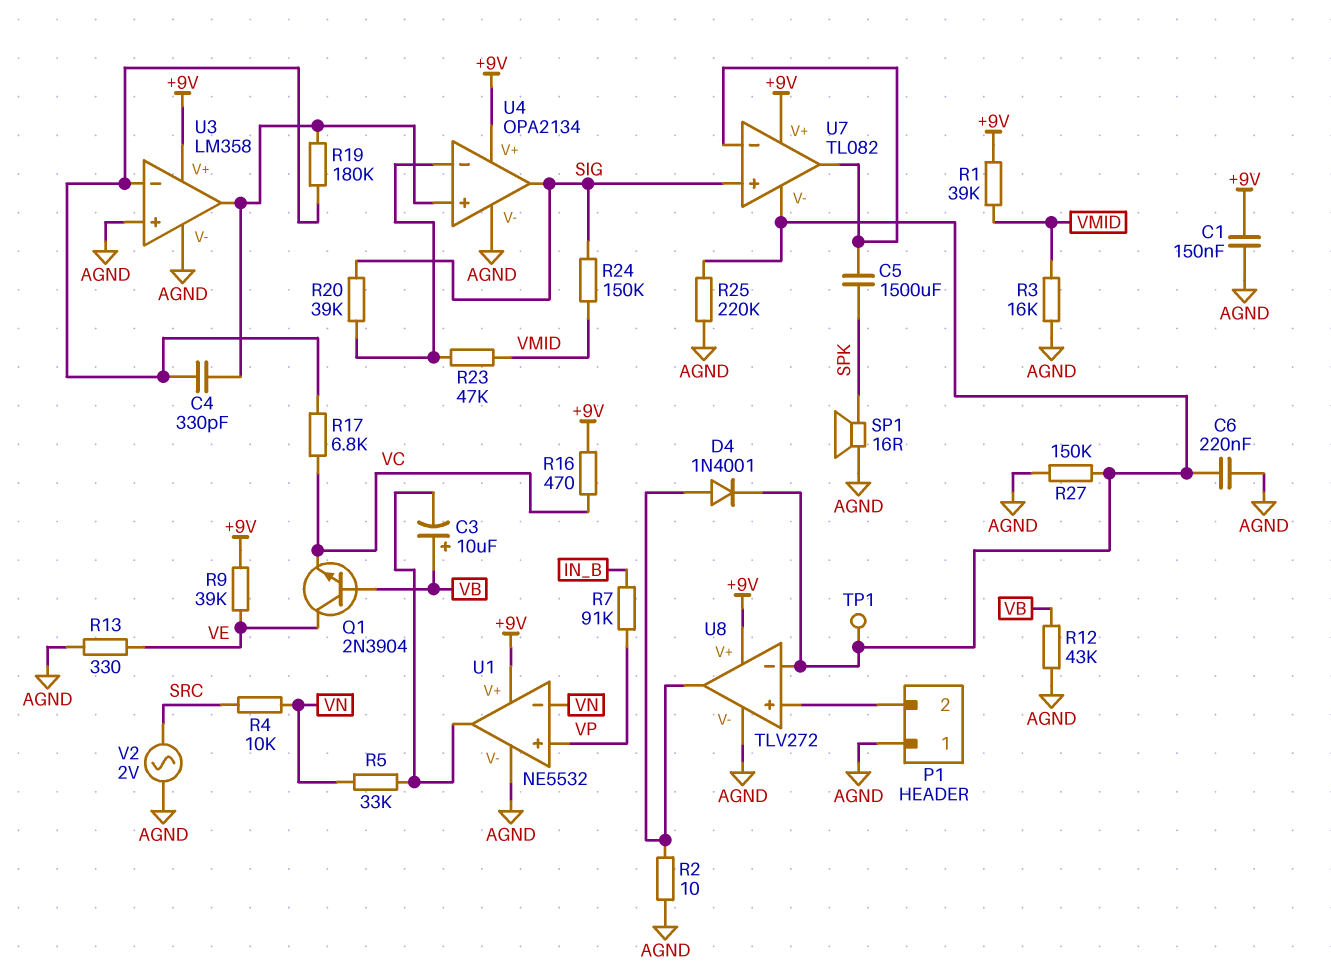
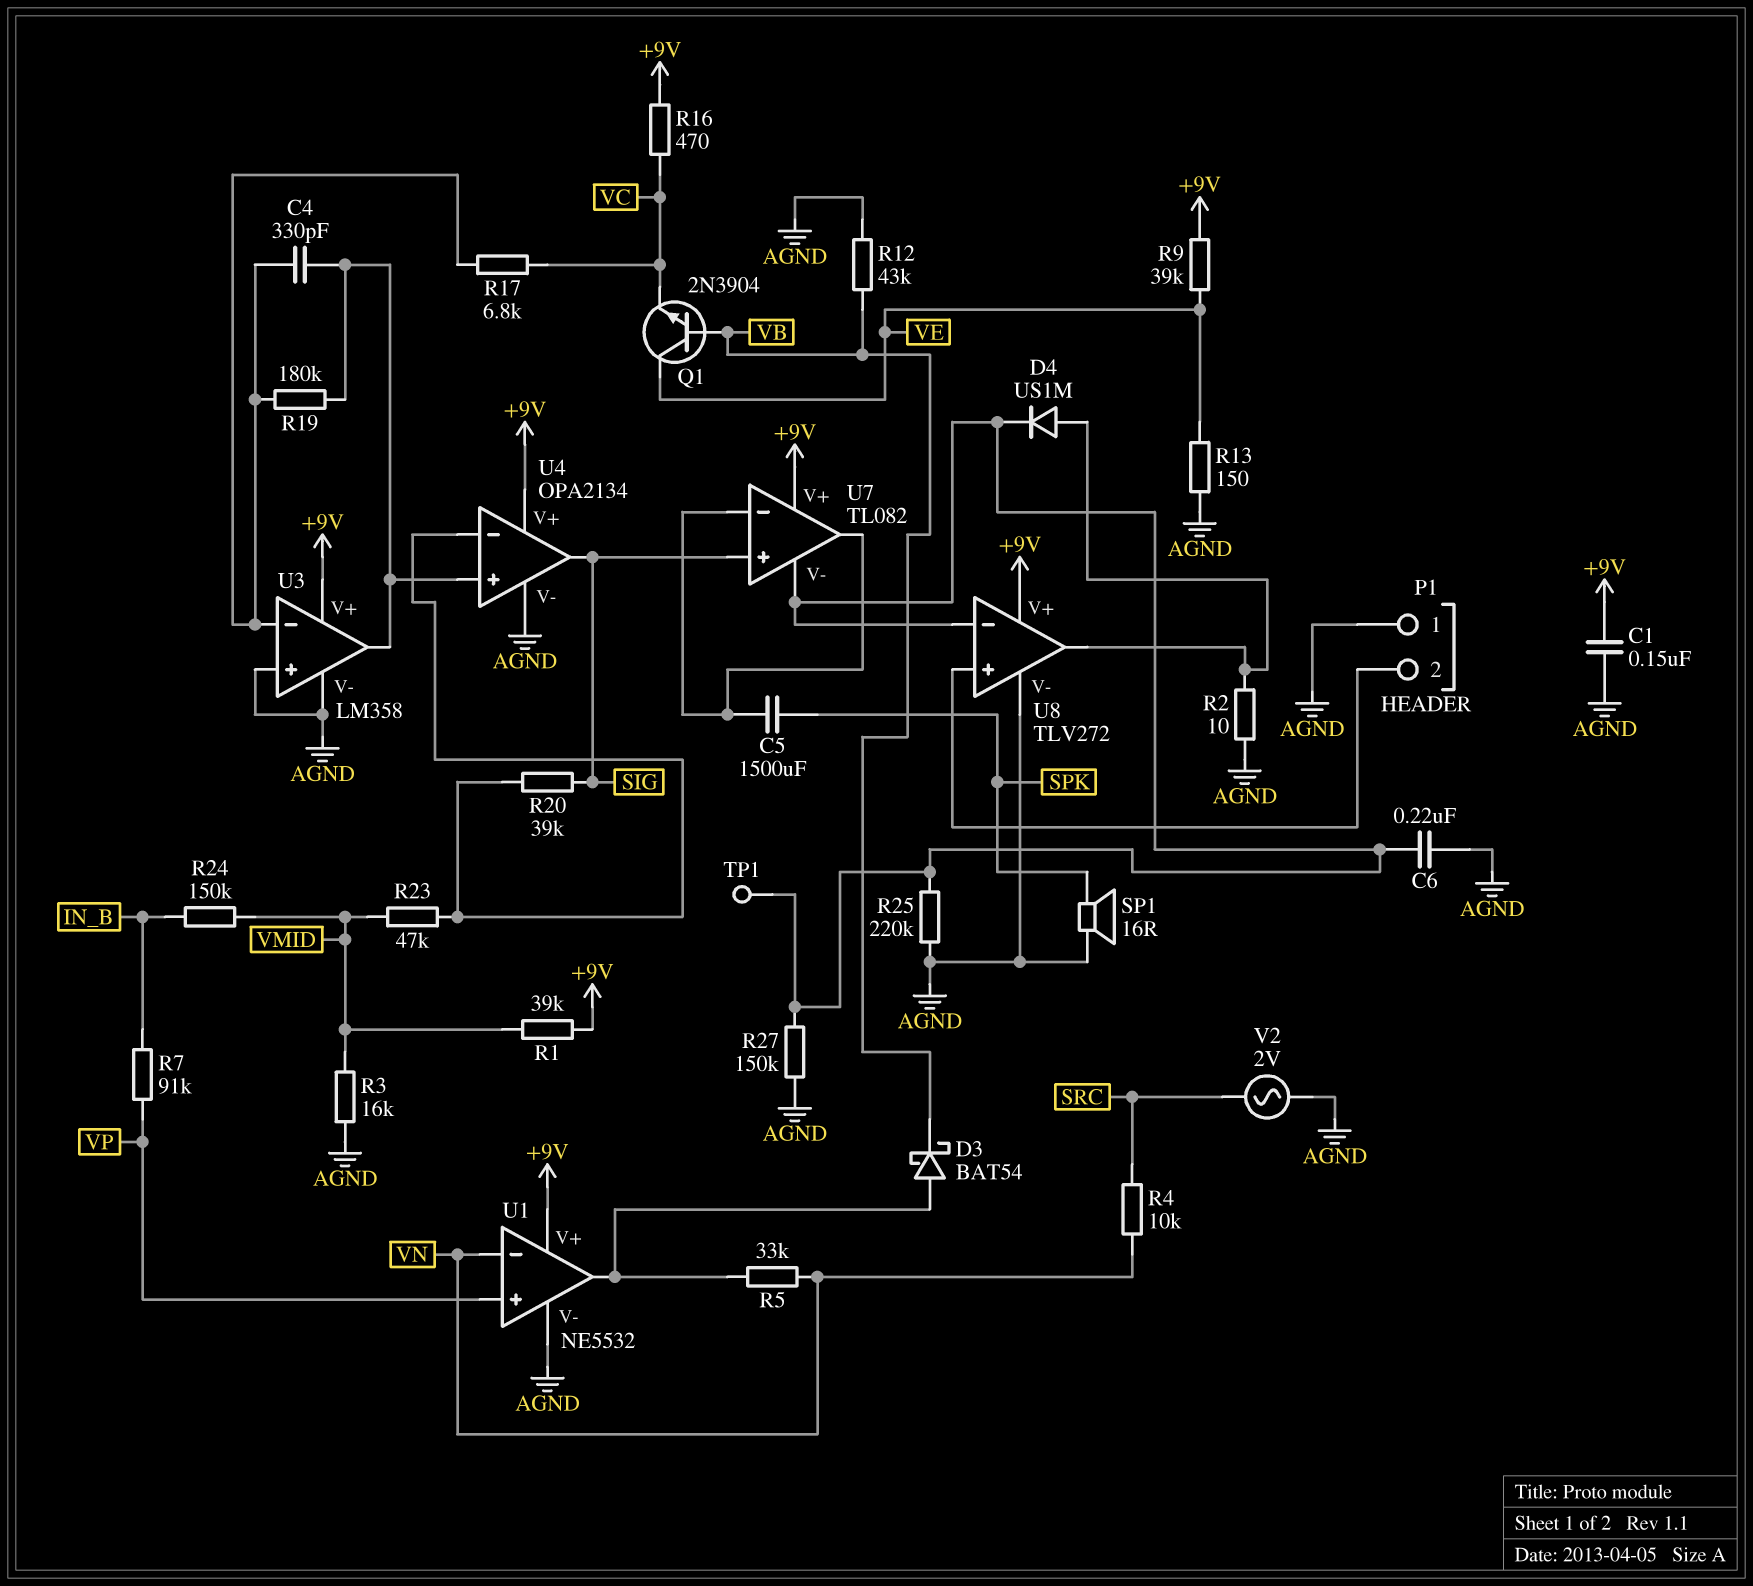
C3: 10uF (plus VB, minus U1/out) -> none
D3: none -> schottky BAT54 (A U1/out, K VB)
D4: diode 1N4001 (A U8/out, K U7/V-) -> diode US1M (A U8/out, K U7/V-)
R13: 330 (AGND, VE) -> 150 (AGND, VE)
R24: 150k (SIG, VMID) -> 150k (IN_B, VMID)

